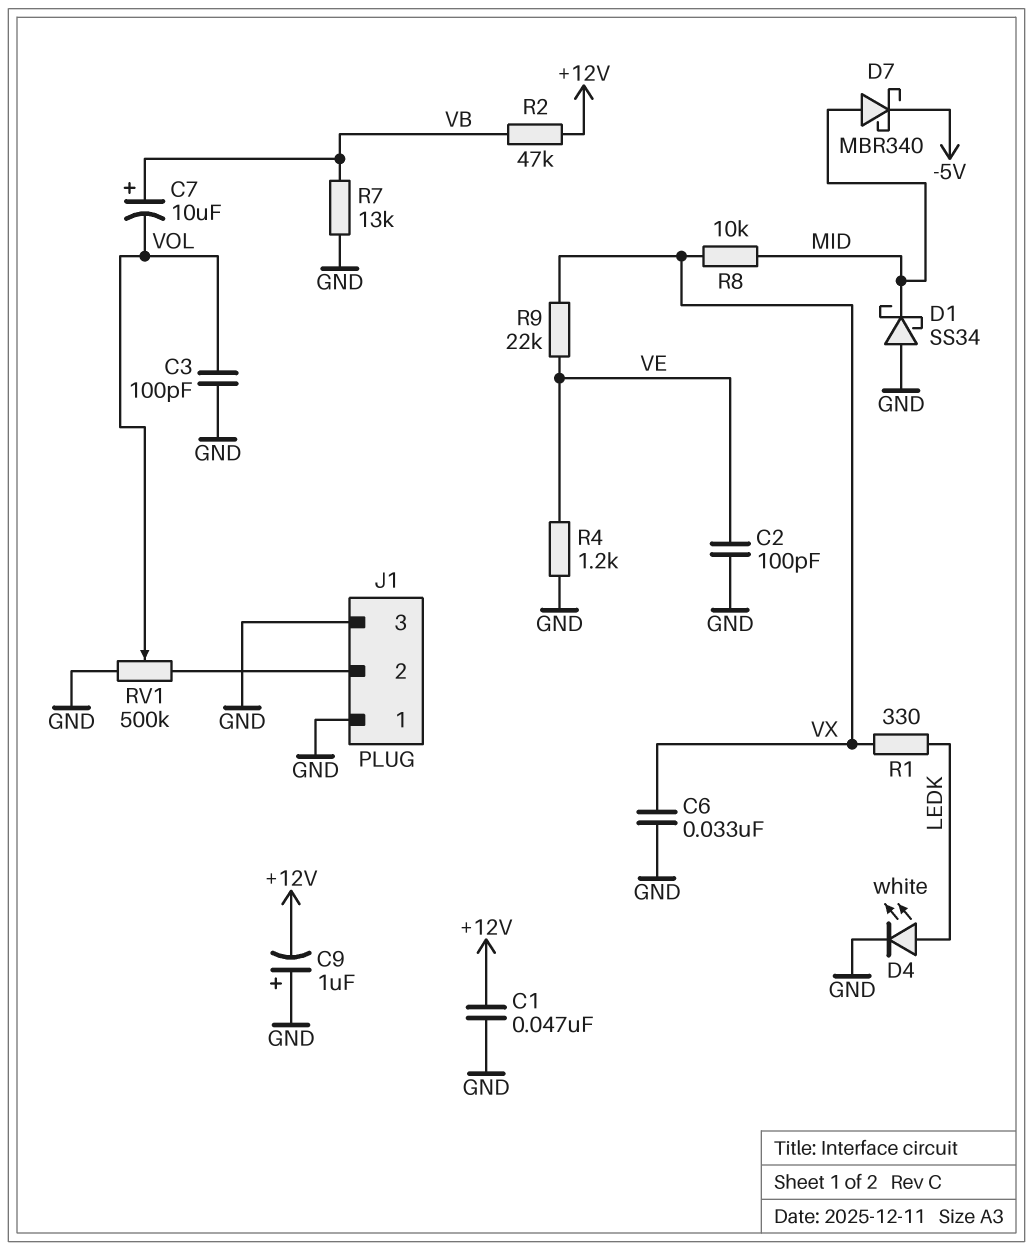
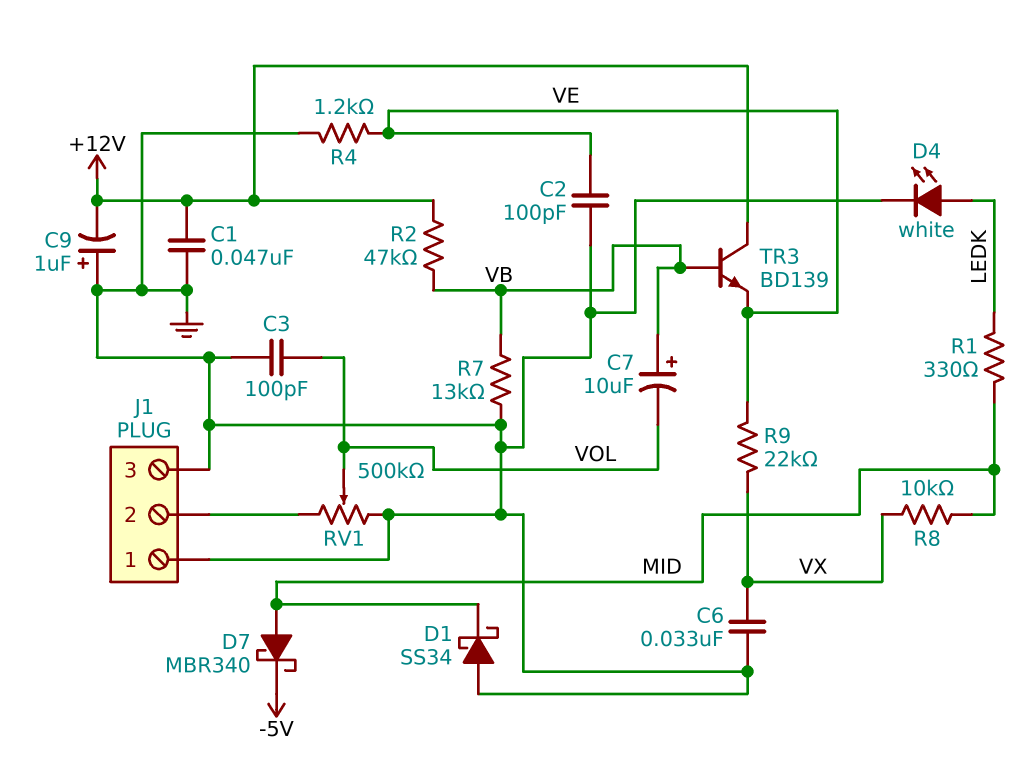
R1: 330 (LEDK, VX) -> 330 (LEDK, MID)
TR3: none -> NPN BD139 (B VB, C +12V, E VE)

